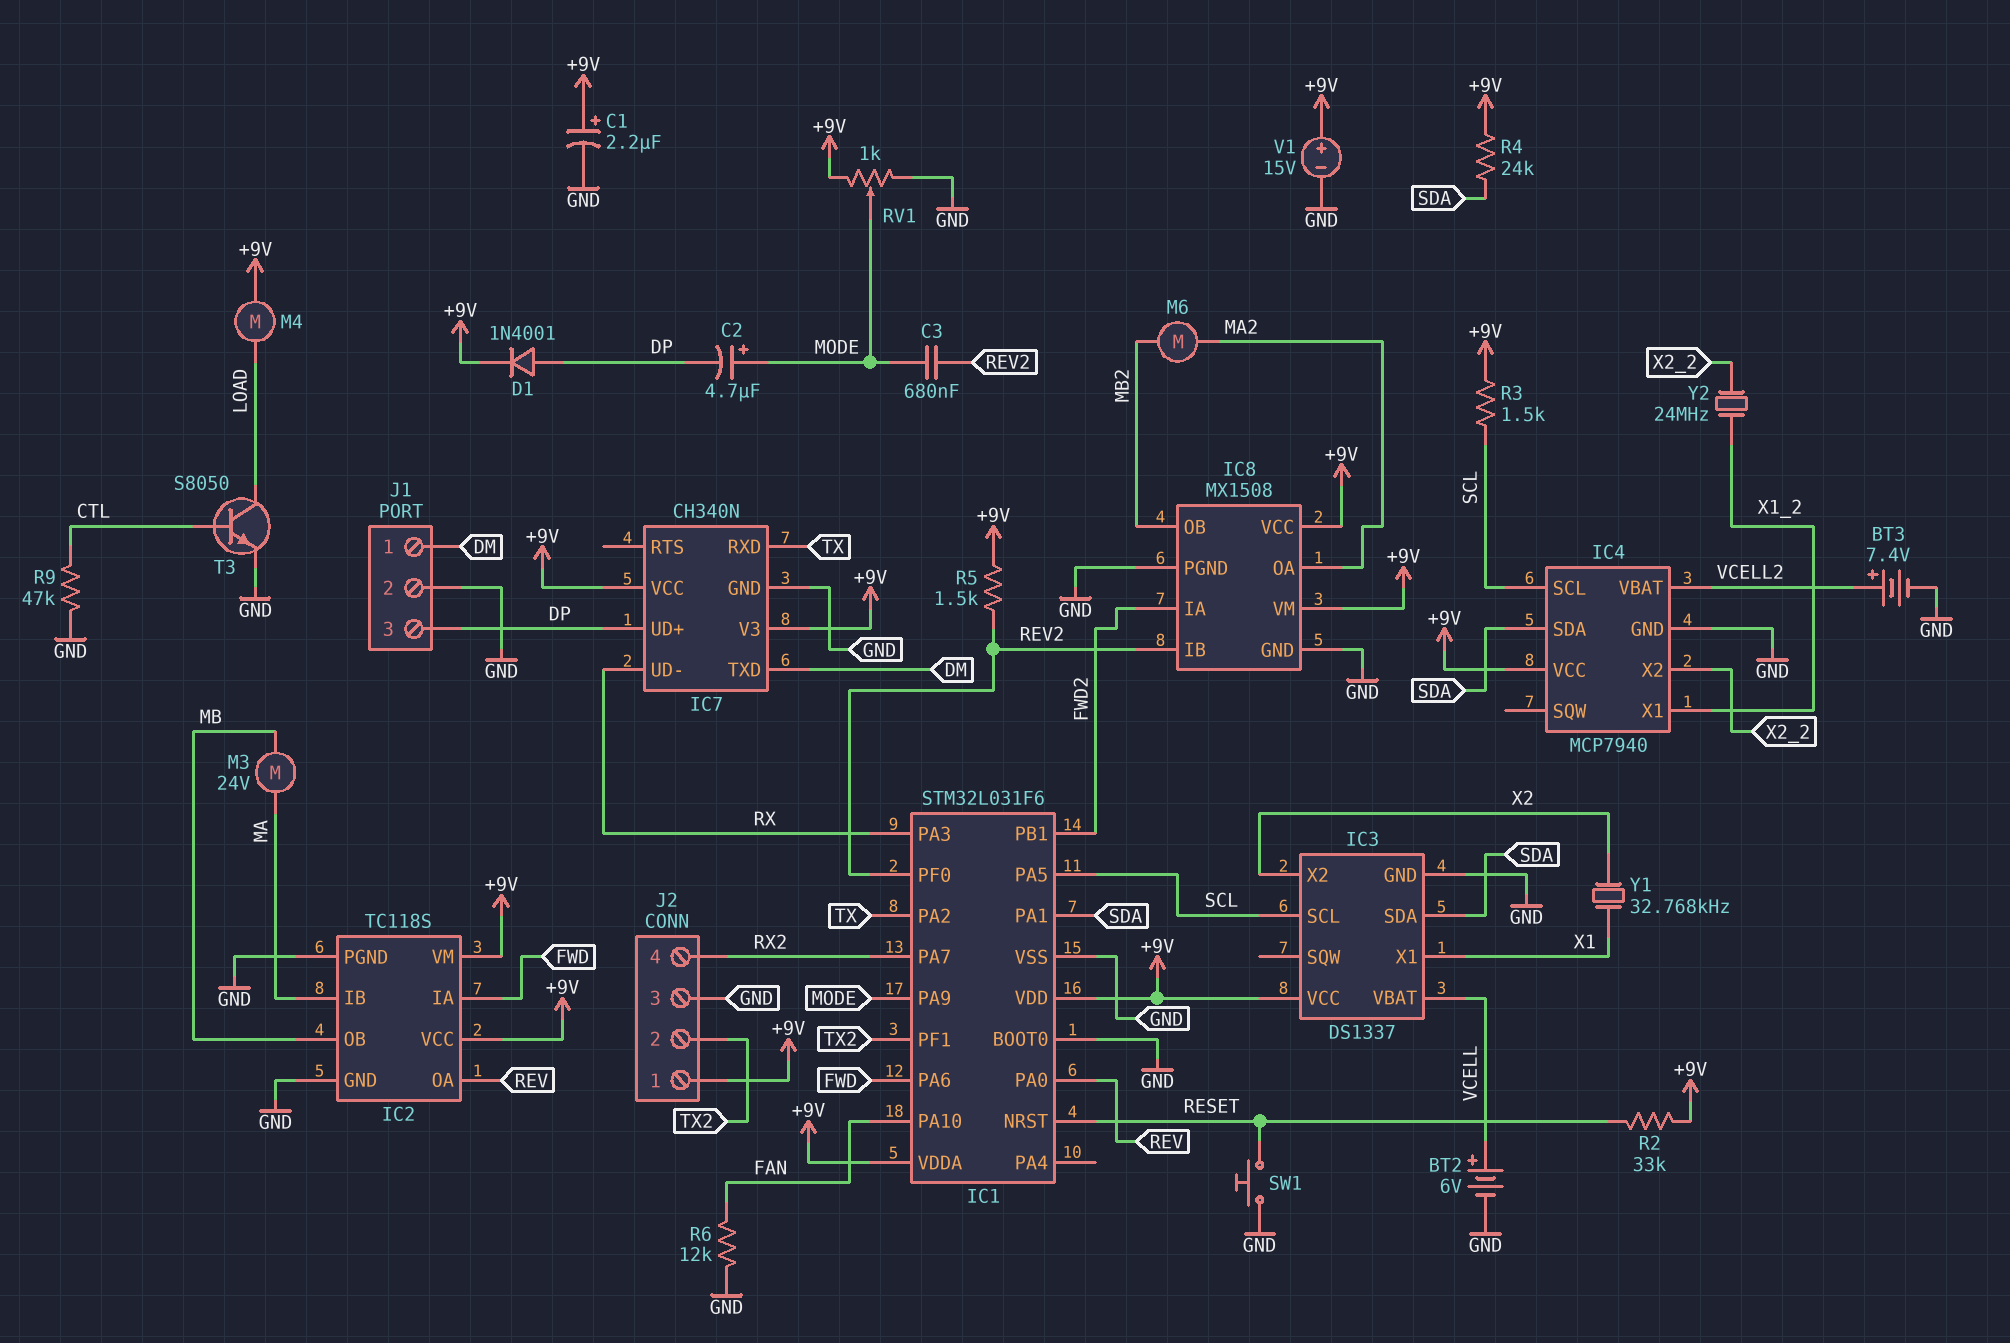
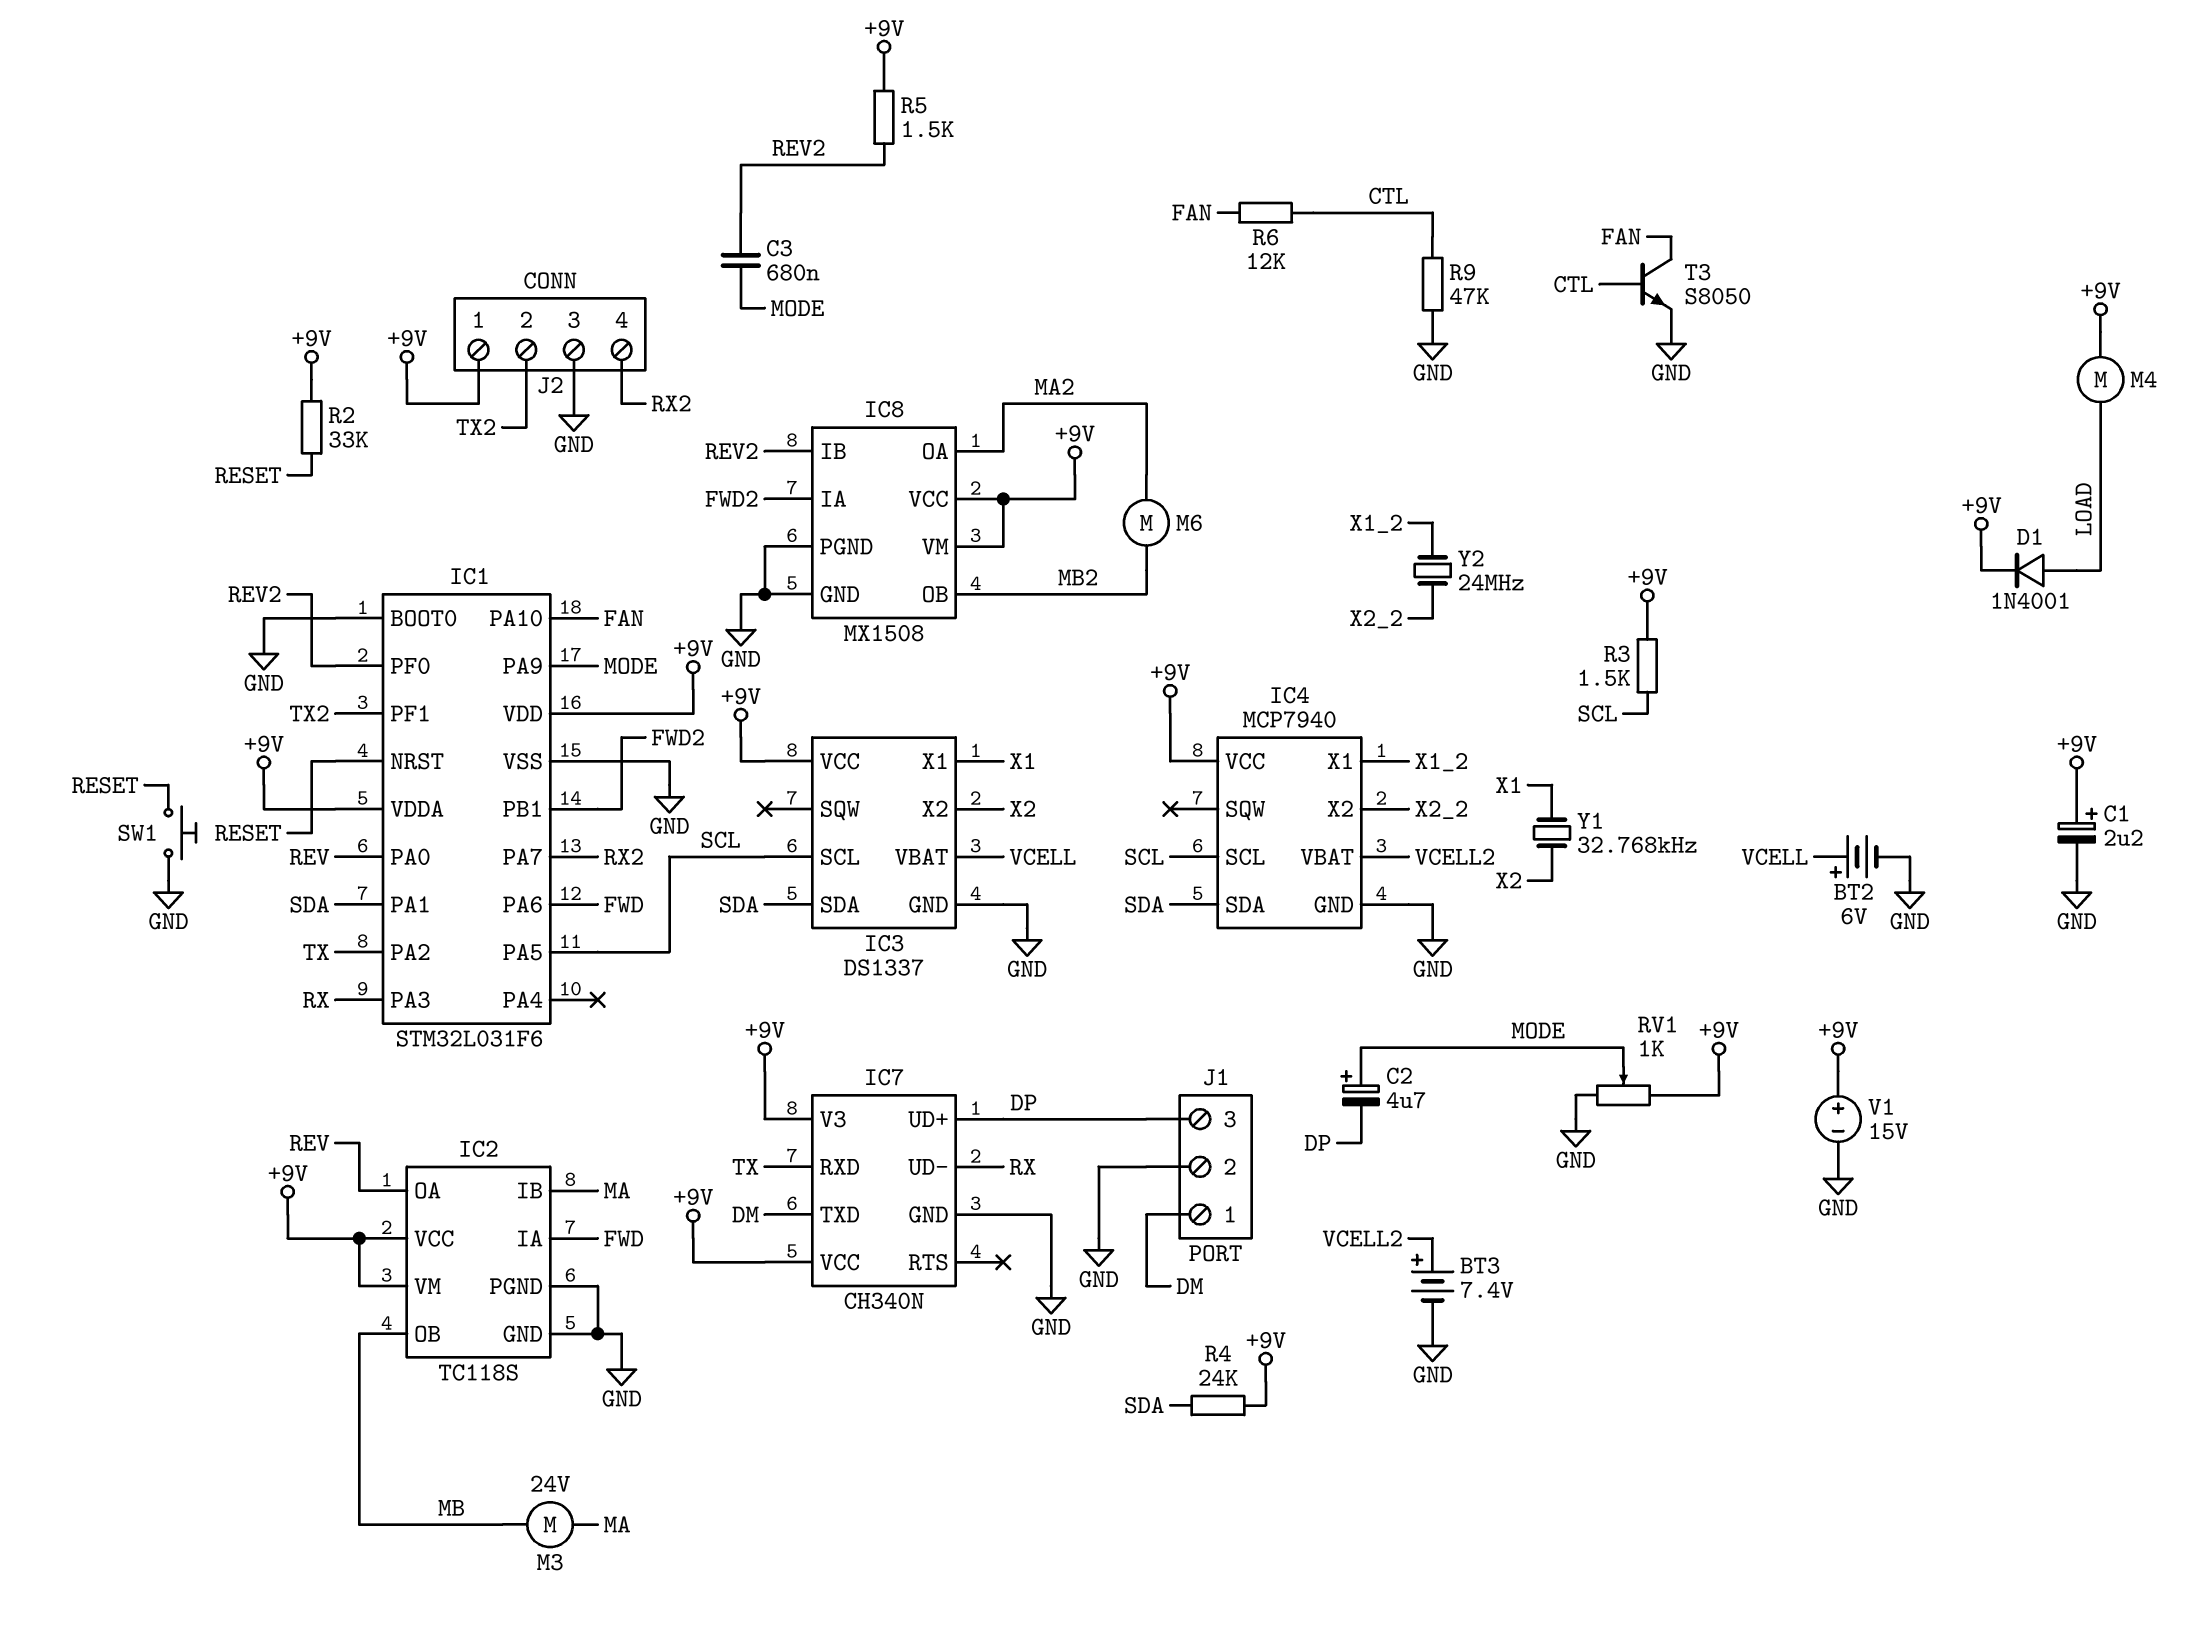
D1: diode 1N4001 (A DP, K +9V) -> diode 1N4001 (A LOAD, K +9V)
R6: 12k (FAN, GND) -> 12k (CTL, FAN)
T3: NPN S8050 (B CTL, C LOAD, E GND) -> NPN S8050 (B CTL, C FAN, E GND)

